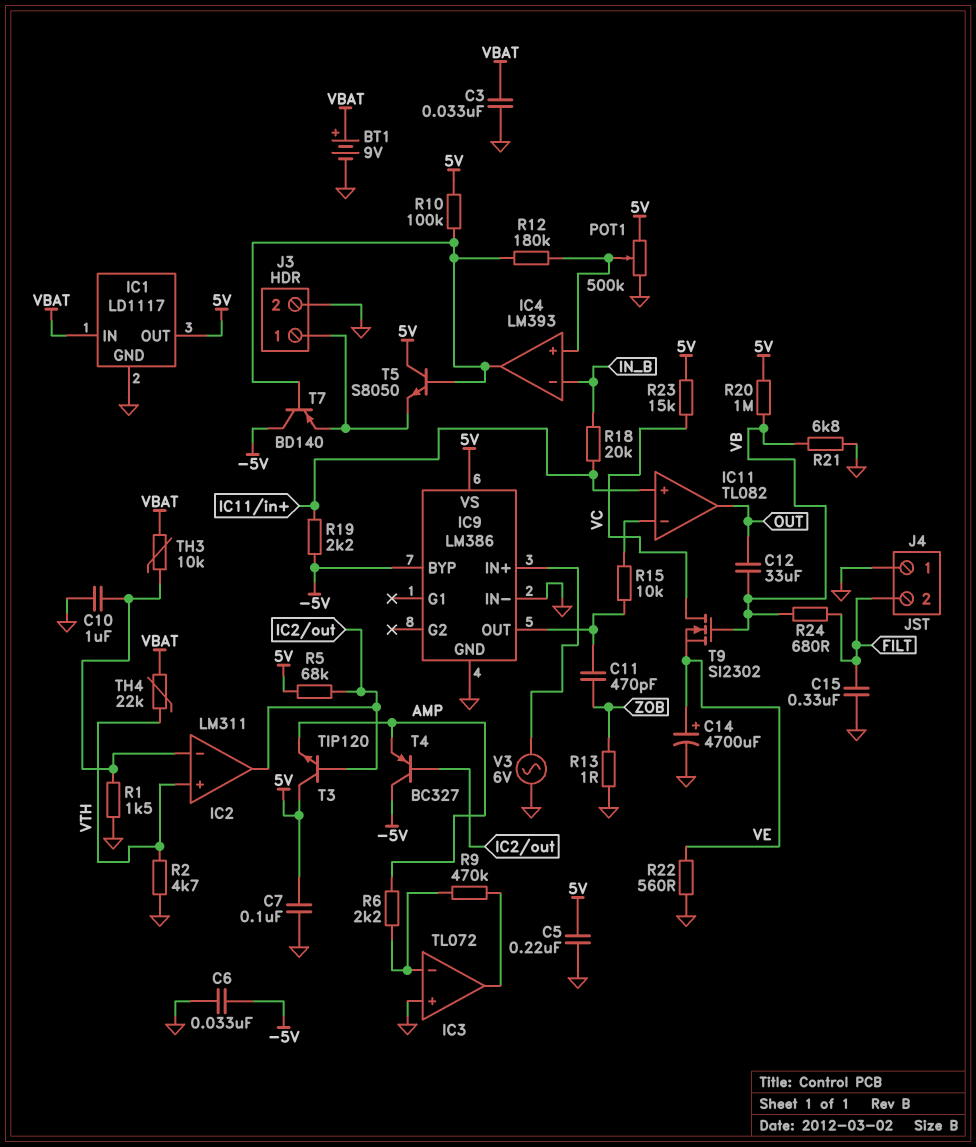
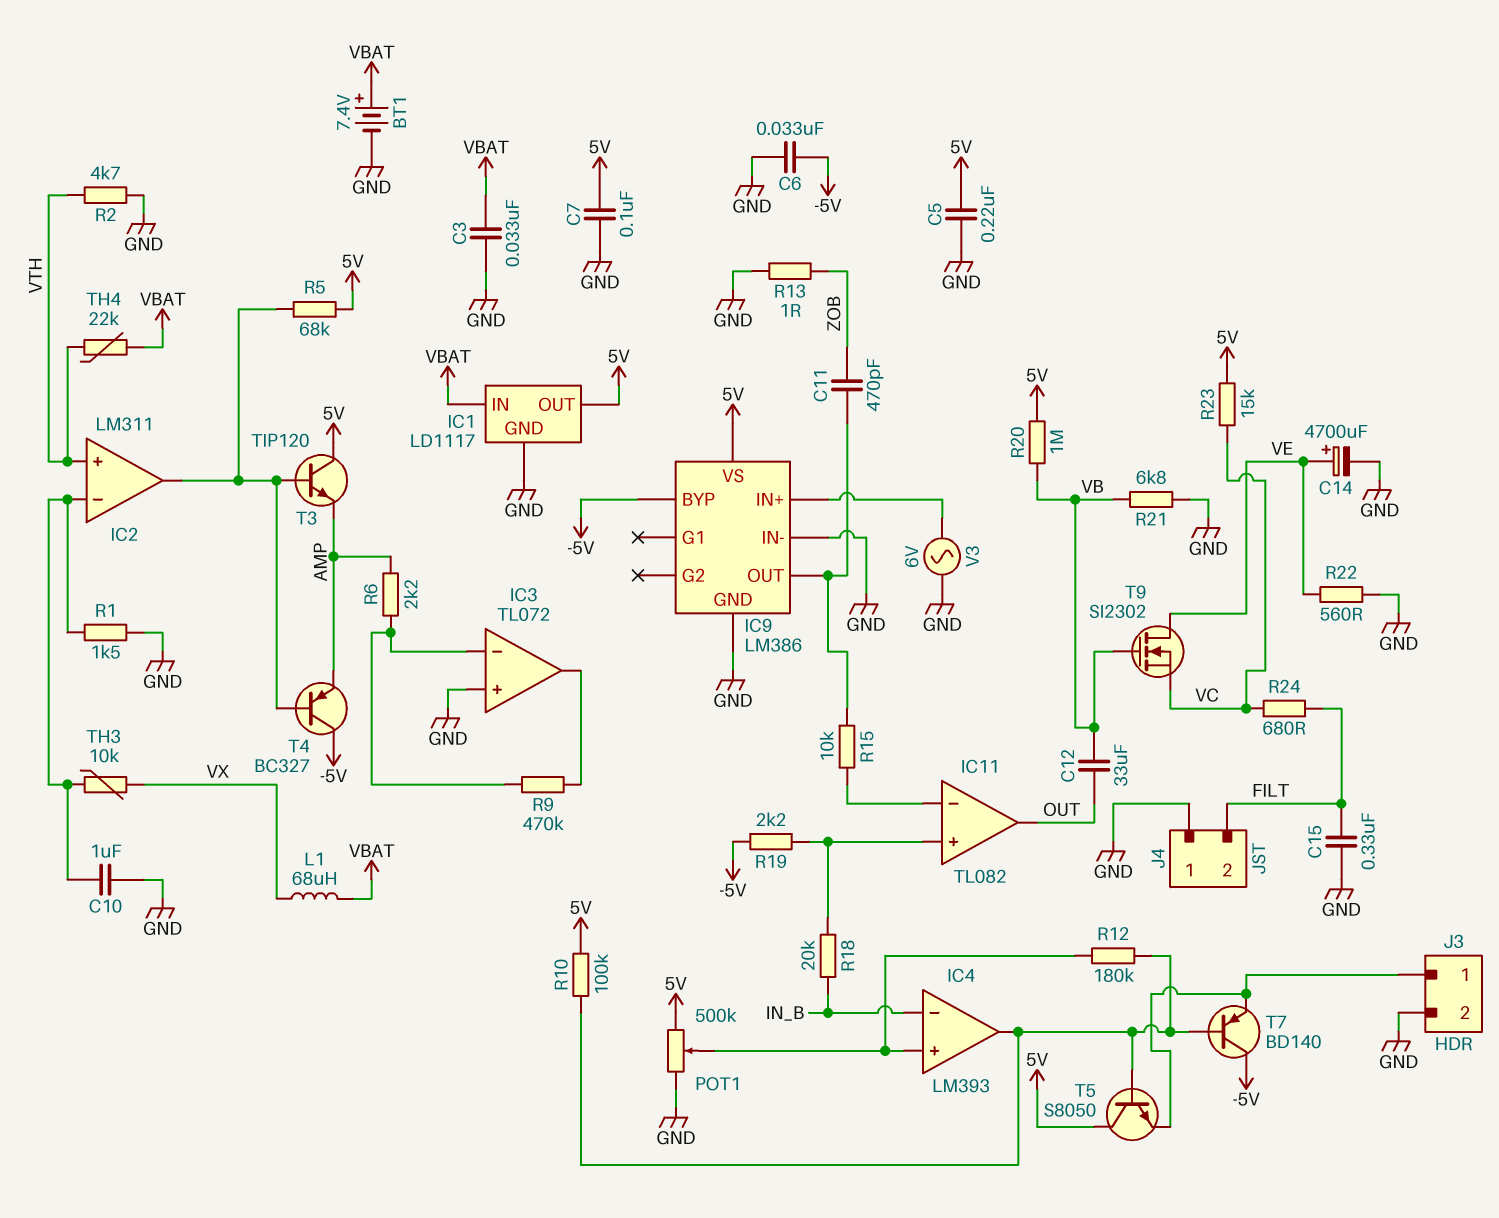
BT1: 9V (plus VBAT, minus GND) -> 7.4V (plus VBAT, minus GND)
L1: none -> 68uH (VBAT, VX)
R24: 680 (FILT, VB) -> 680 (FILT, VC)
T9: NMOS SI2302 (G VB, D VC, S VE) -> NMOS SI2302 (G VB, D VE, S VC)
TH3: 10k (IC2/in-, VBAT) -> 10k (IC2/in-, VX)

